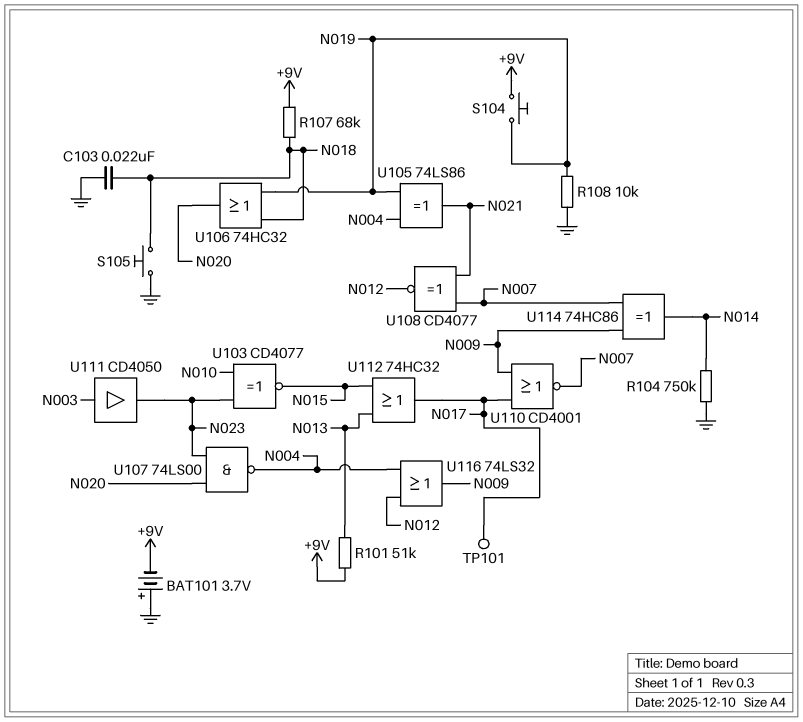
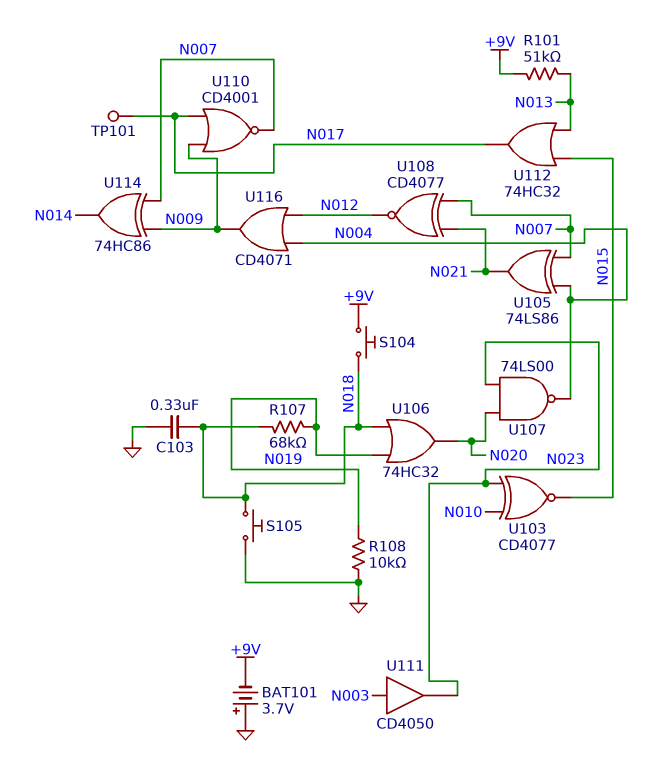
C103: 22nF (GND, N018) -> 330nF (GND, N018)
R104: 750k (GND, N014) -> none
R107: 68k (+9V, N018) -> 68k (N018, N019)
S104: button (+9V, N019) -> button (+9V, N018)
U105: XOR 74LS86 (in N004, in N019, out N021) -> XOR 74LS86 (in N004, in N007, out N021)
U116: OR 74LS32 (in N004, in N012, out N009) -> OR CD4071 (in N004, in N012, out N009)

